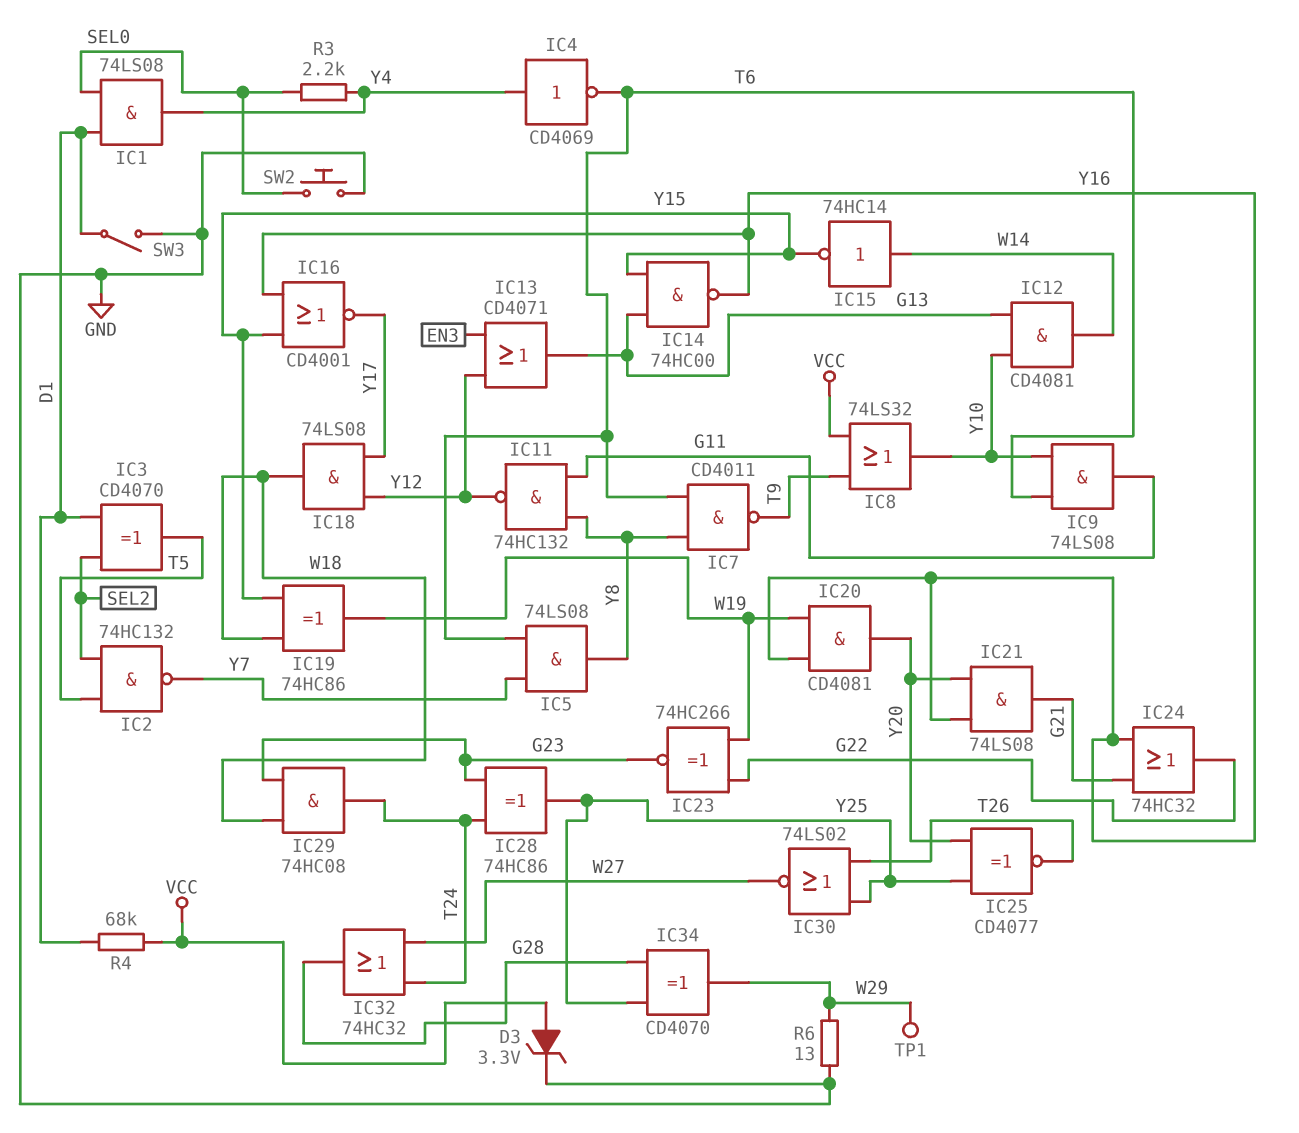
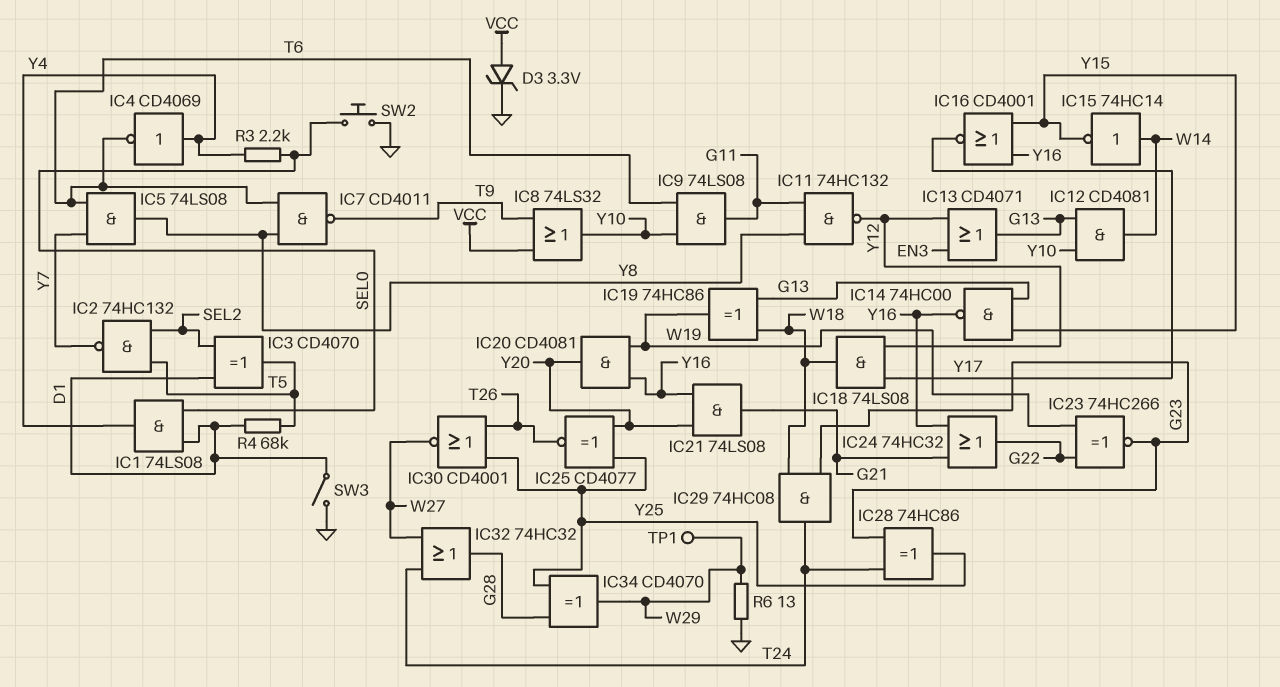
IC19: XOR 74HC86 (in W18, in Y15, out W19) -> XOR 74HC86 (in G13, in W18, out W19)
IC30: NOR 74LS02 (in T26, in Y25, out W27) -> NOR CD4001 (in T26, in Y25, out W27)
R4: 68k (D1, VCC) -> 68k (D1, T5)

